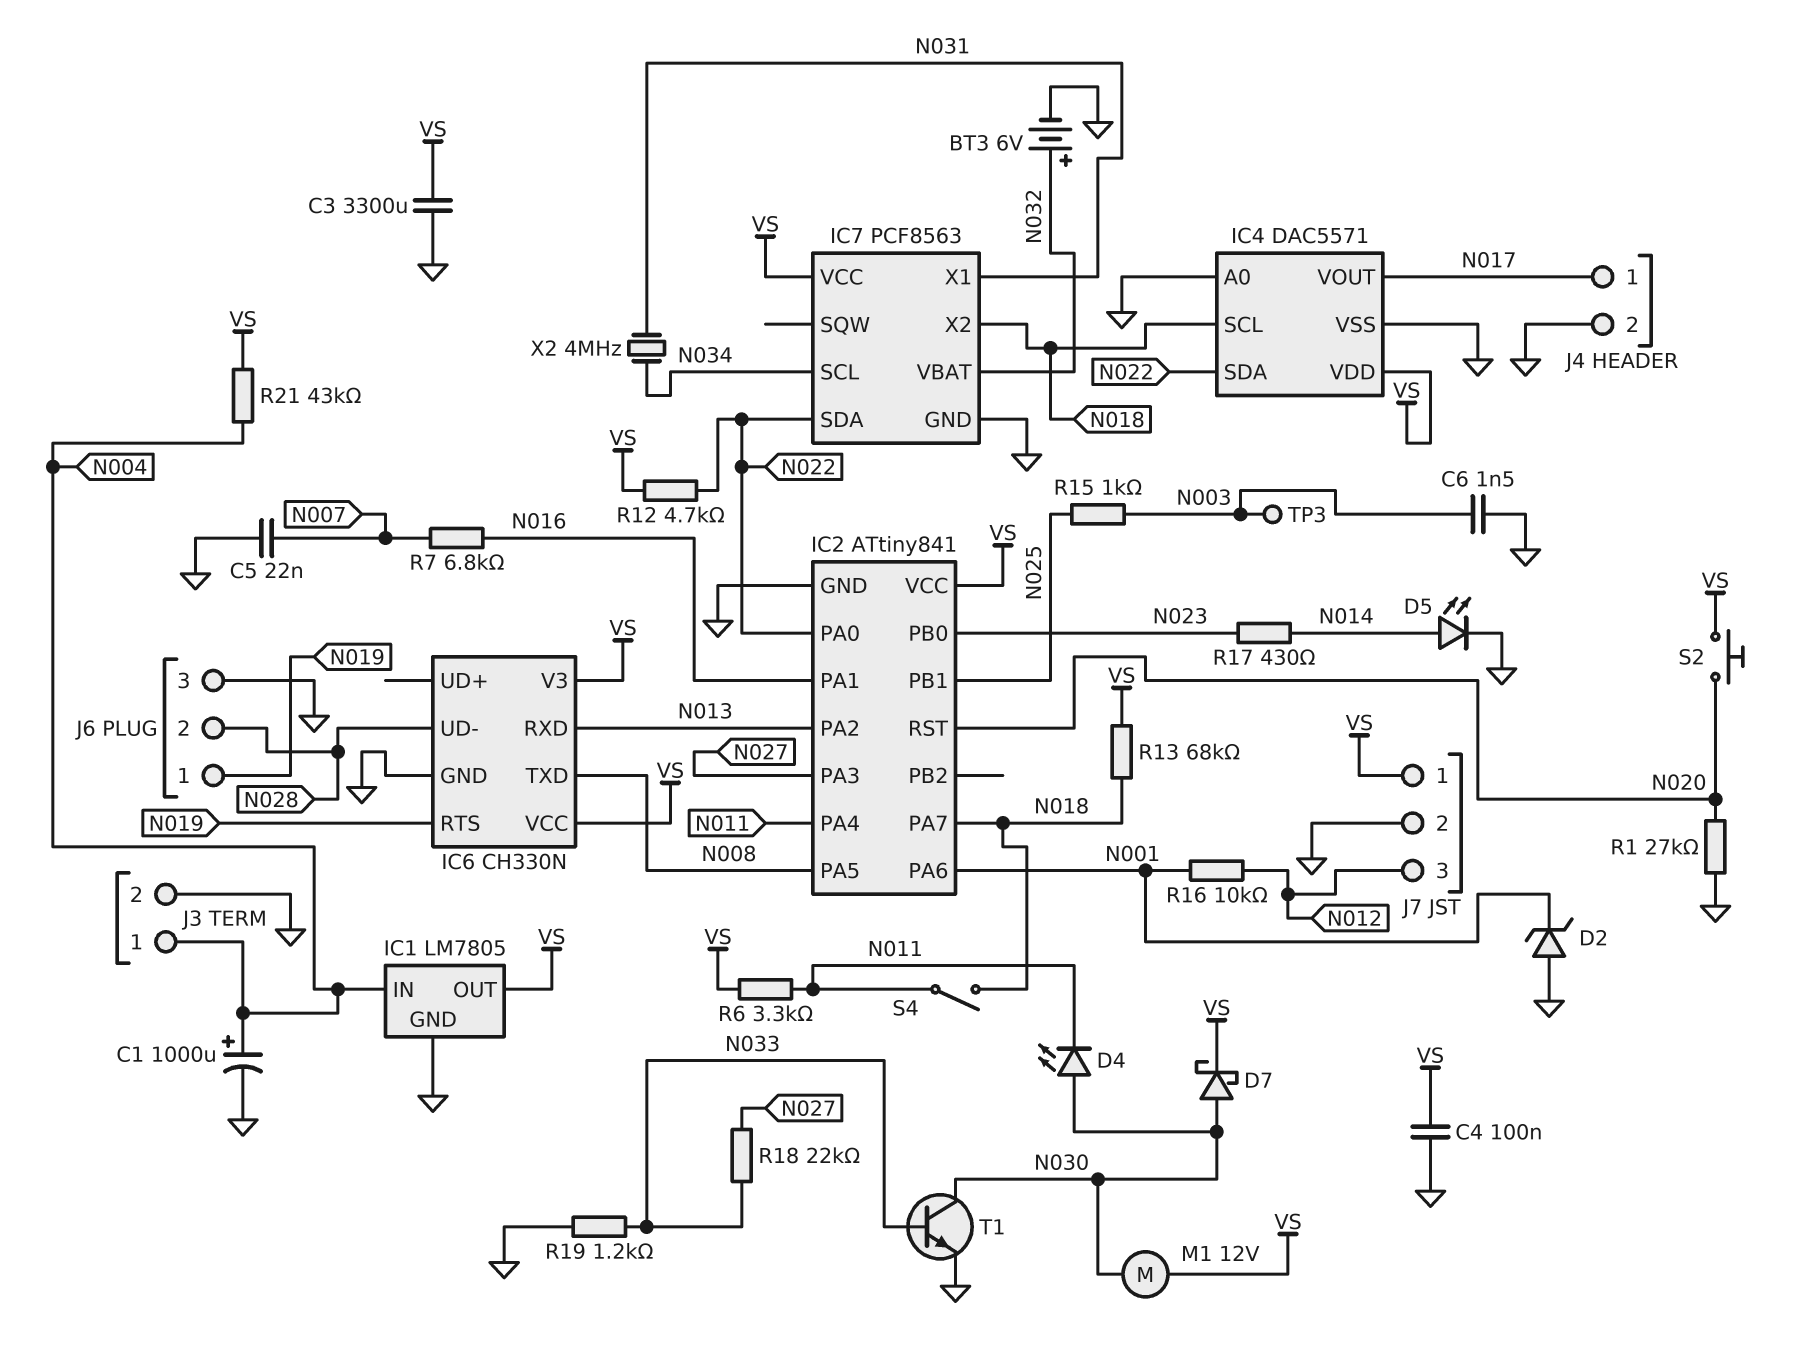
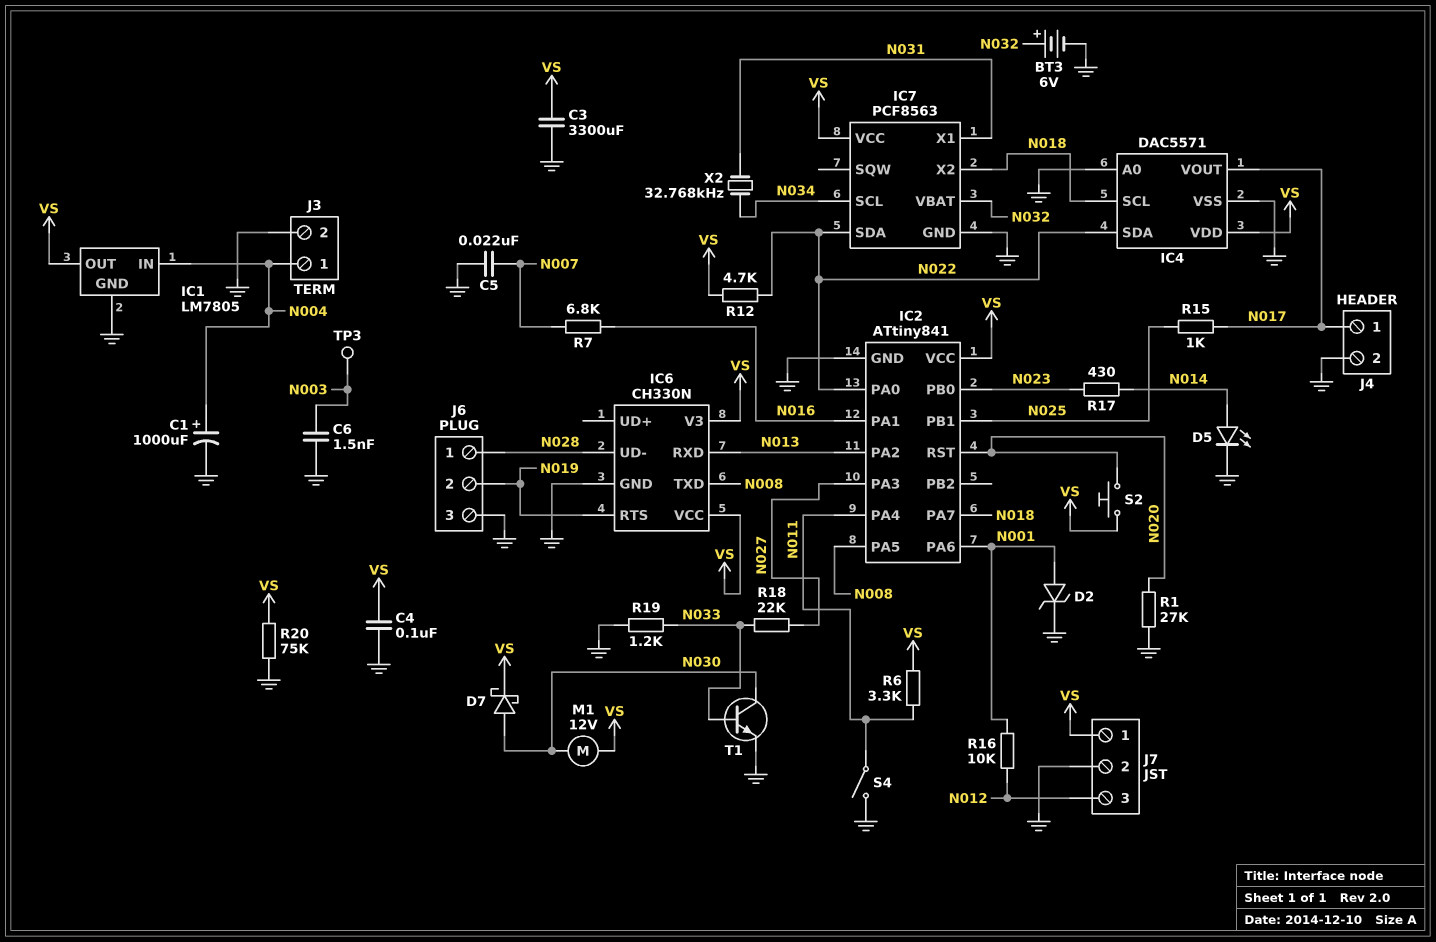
D2: zener (A GND, K N001) -> zener (A N001, K GND)
D4: LED (A N030, K N011) -> none
J6 pin 1: N019 -> N028
J6 pin 2: N028 -> N019
R13: 68k (N018, VS) -> none
R15: 1k (N003, N025) -> 1k (N017, N025)
R20: none -> 75k (GND, VS)
R21: 43k (N004, VS) -> none
S4: switch (N011, N018) -> switch (GND, N011)
X2: 4MHz (N031, N034) -> 32.768kHz (N031, N034)

